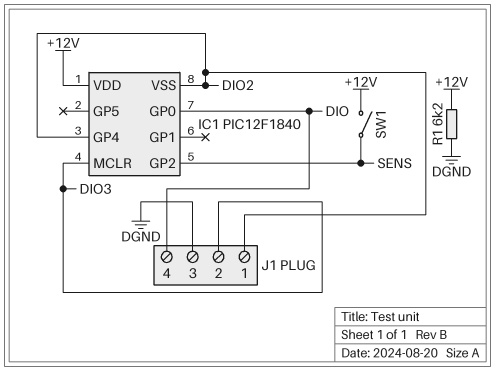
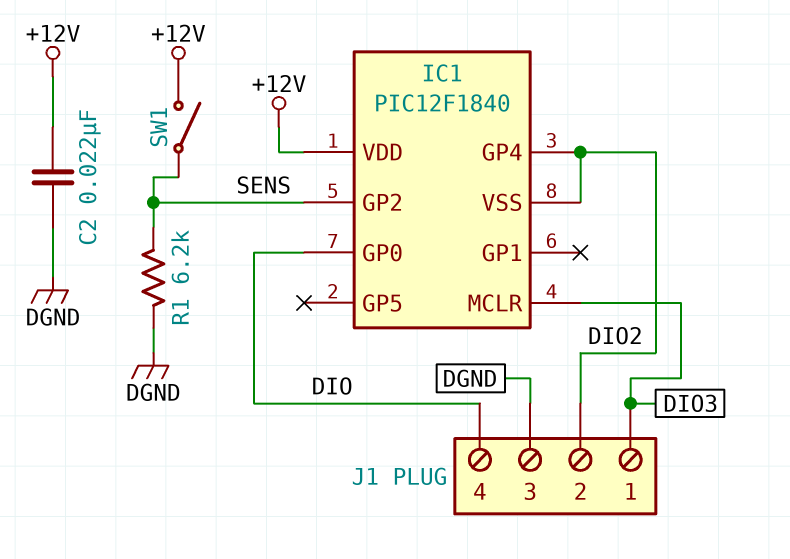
C2: none -> 22nF (+12V, DGND)
J1 pin 1: DIO2 -> DIO3
J1 pin 2: DIO3 -> DIO2
R1: 6.2k (+12V, DGND) -> 6.2k (DGND, SENS)

